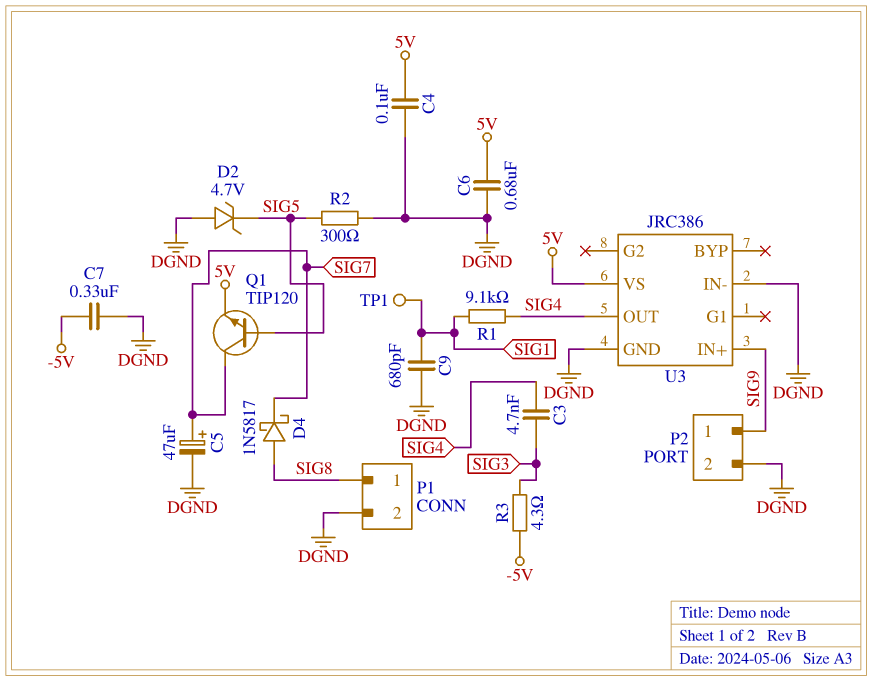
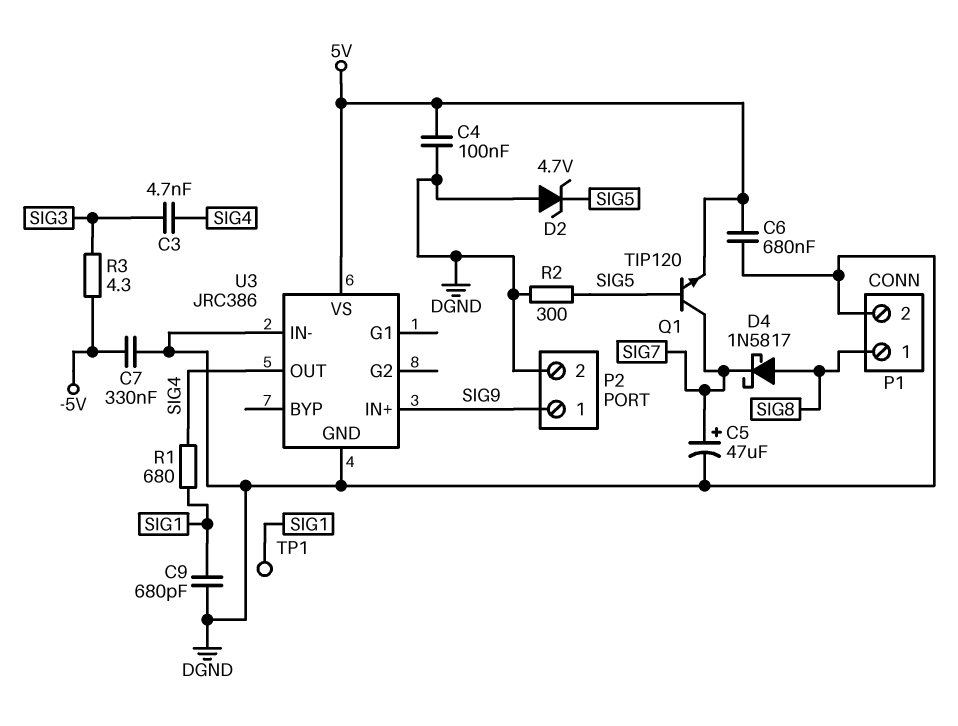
R1: 9.1k (SIG1, SIG4) -> 680 (SIG1, SIG4)

